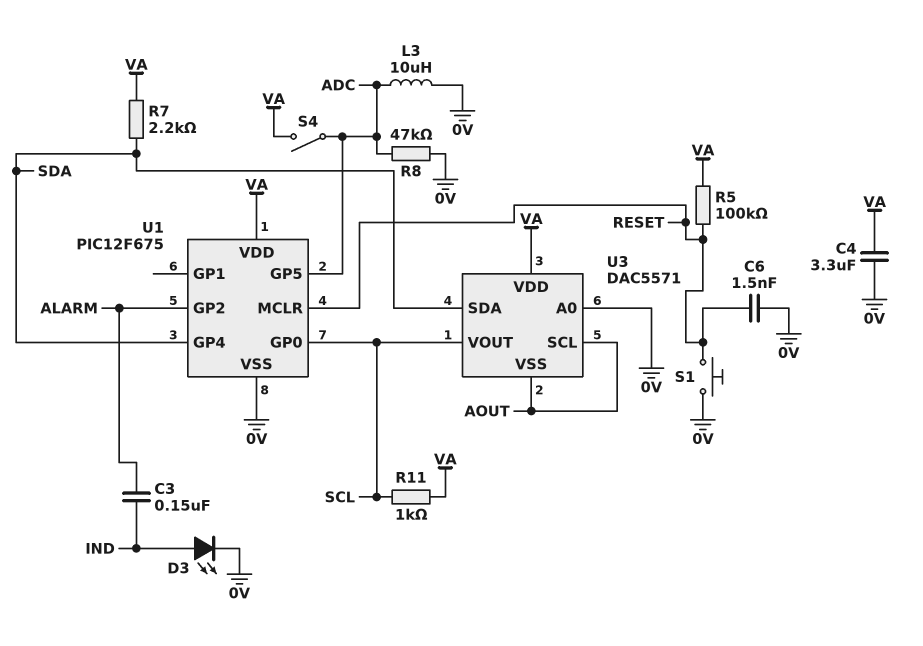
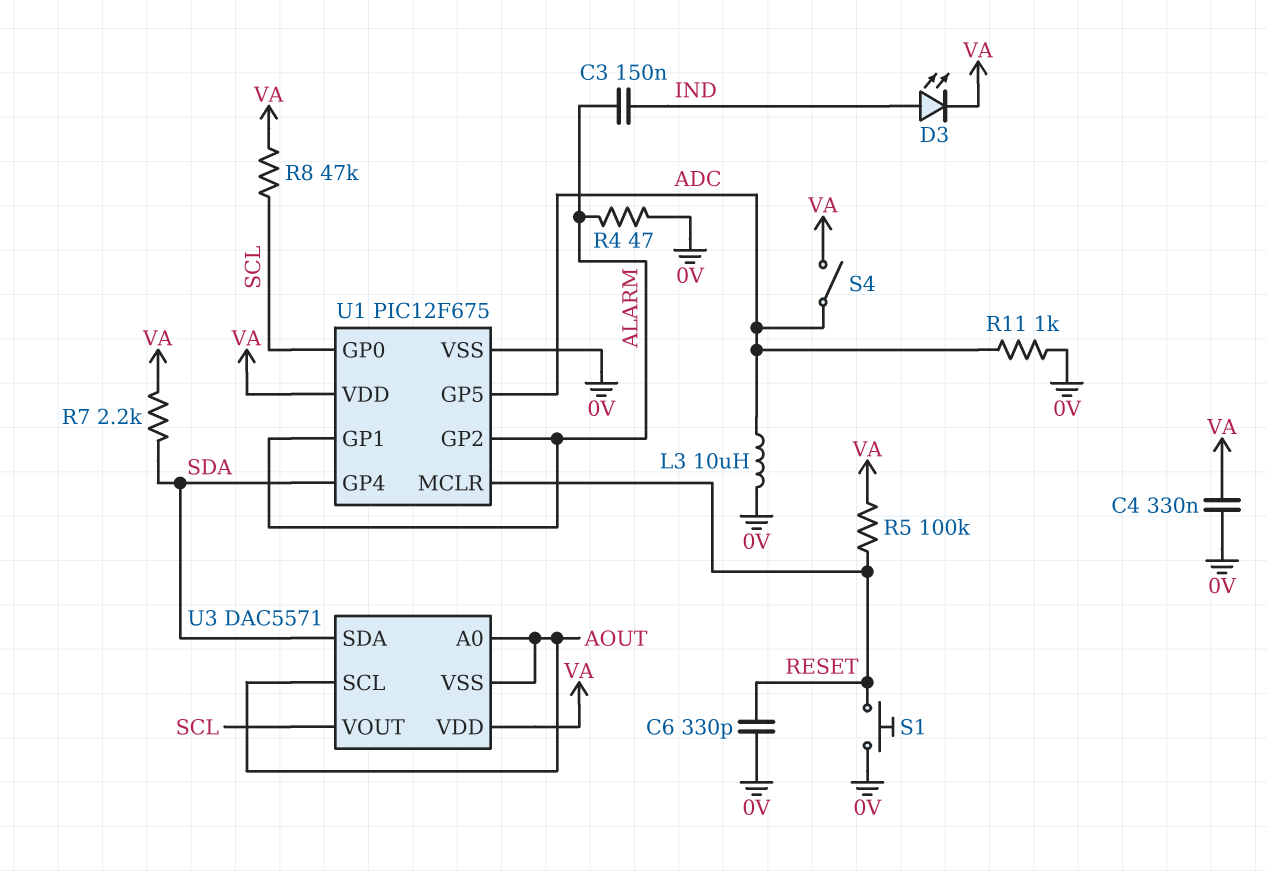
C4: 3.3uF (0V, VA) -> 330nF (0V, VA)
C6: 1.5nF (0V, RESET) -> 330pF (0V, RESET)
D3: LED (A IND, K 0V) -> LED (A IND, K VA)
R4: none -> 47 (0V, ALARM)
R8: 47k (0V, ADC) -> 47k (SCL, VA)
R11: 1k (SCL, VA) -> 1k (0V, ADC)
U1 pin GP1: none -> ALARM
U3 pin A0: 0V -> AOUT

